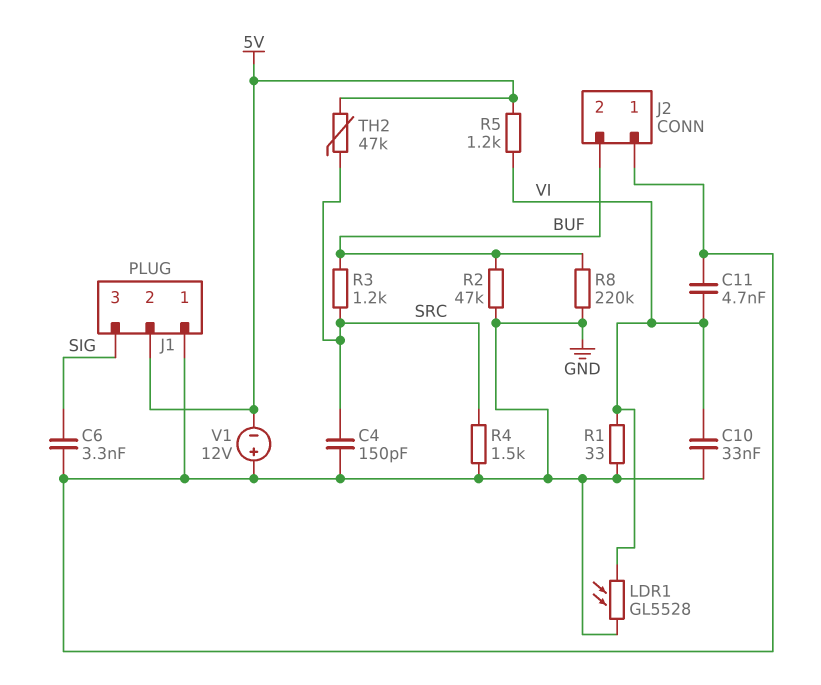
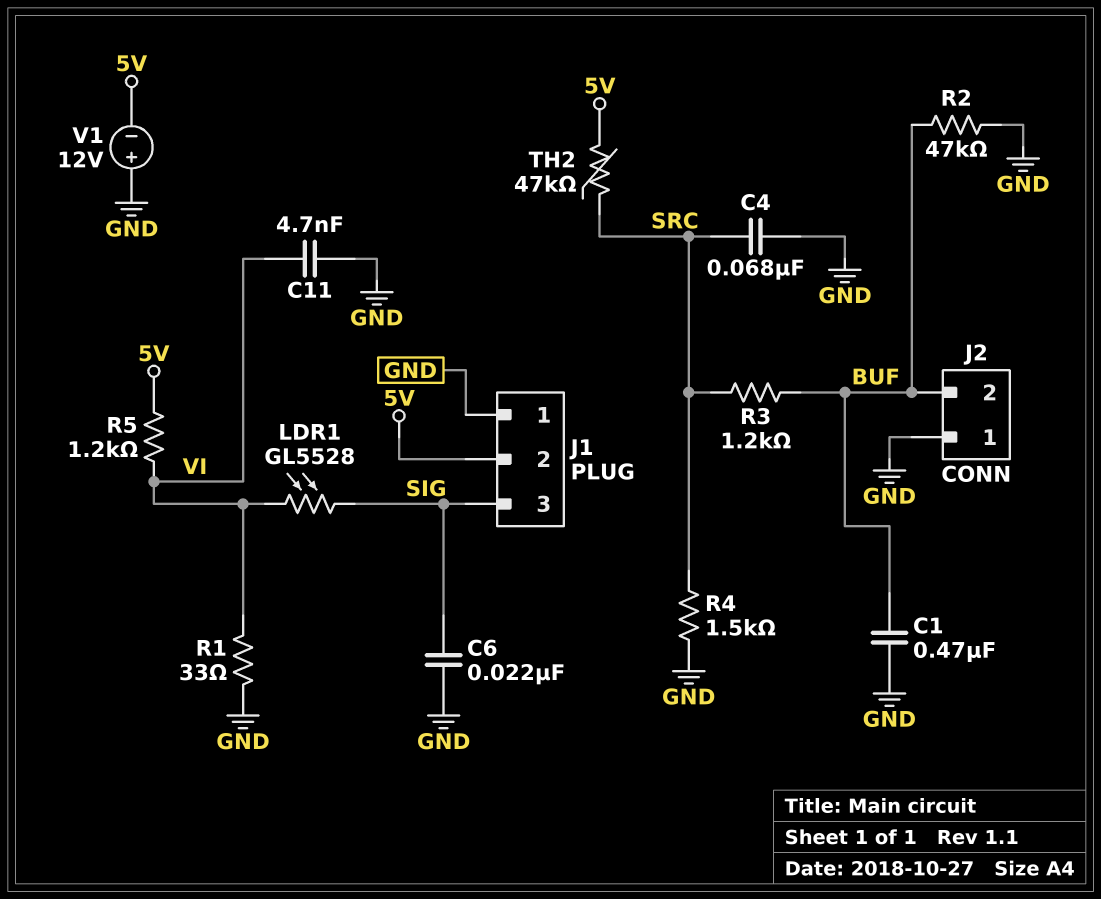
C1: none -> 470nF (BUF, GND)
C4: 150pF (GND, SRC) -> 68nF (GND, SRC)
C6: 3.3nF (GND, SIG) -> 22nF (GND, SIG)
C10: 33nF (GND, VI) -> none
LDR1: GL5528 (GND, VI) -> GL5528 (SIG, VI)
R8: 220k (BUF, GND) -> none

